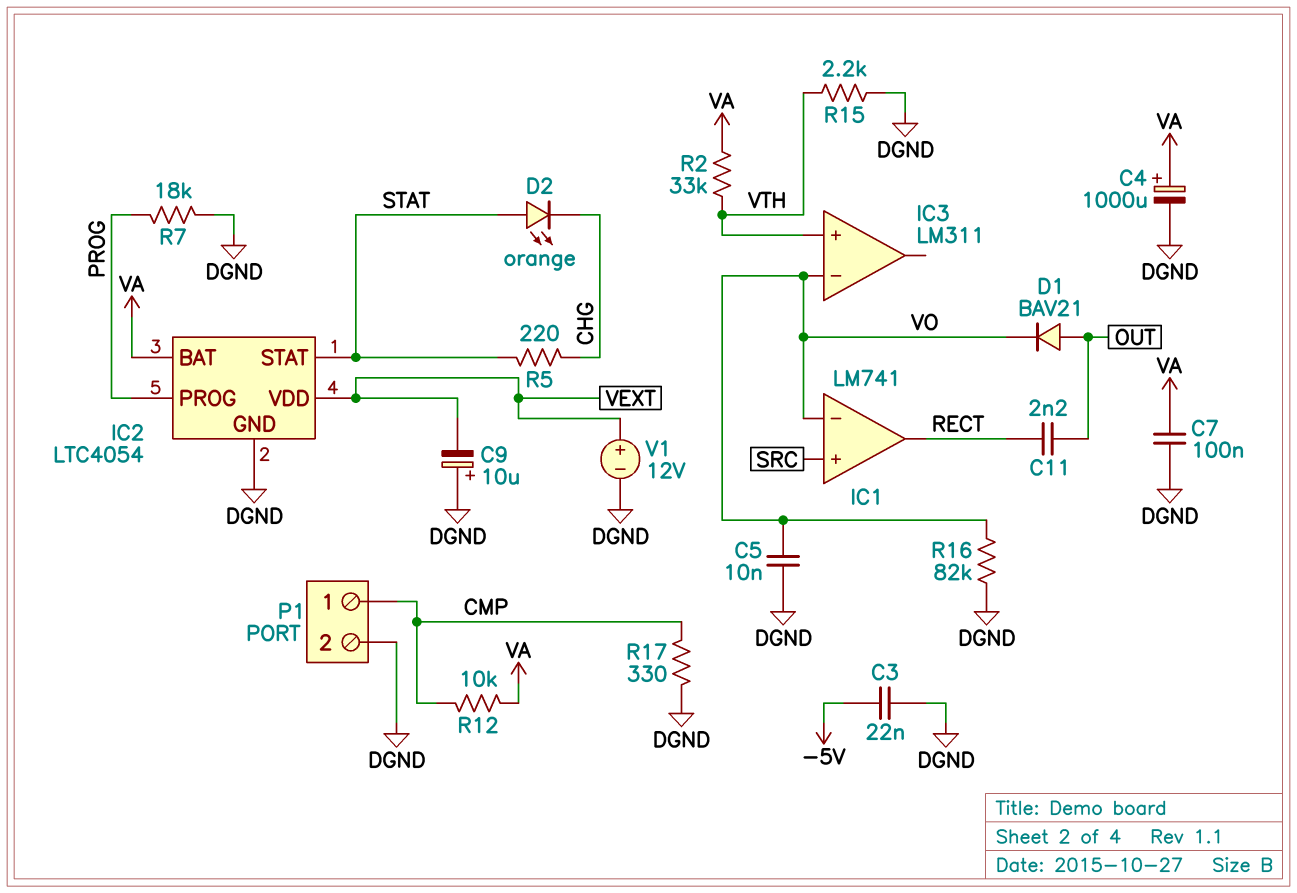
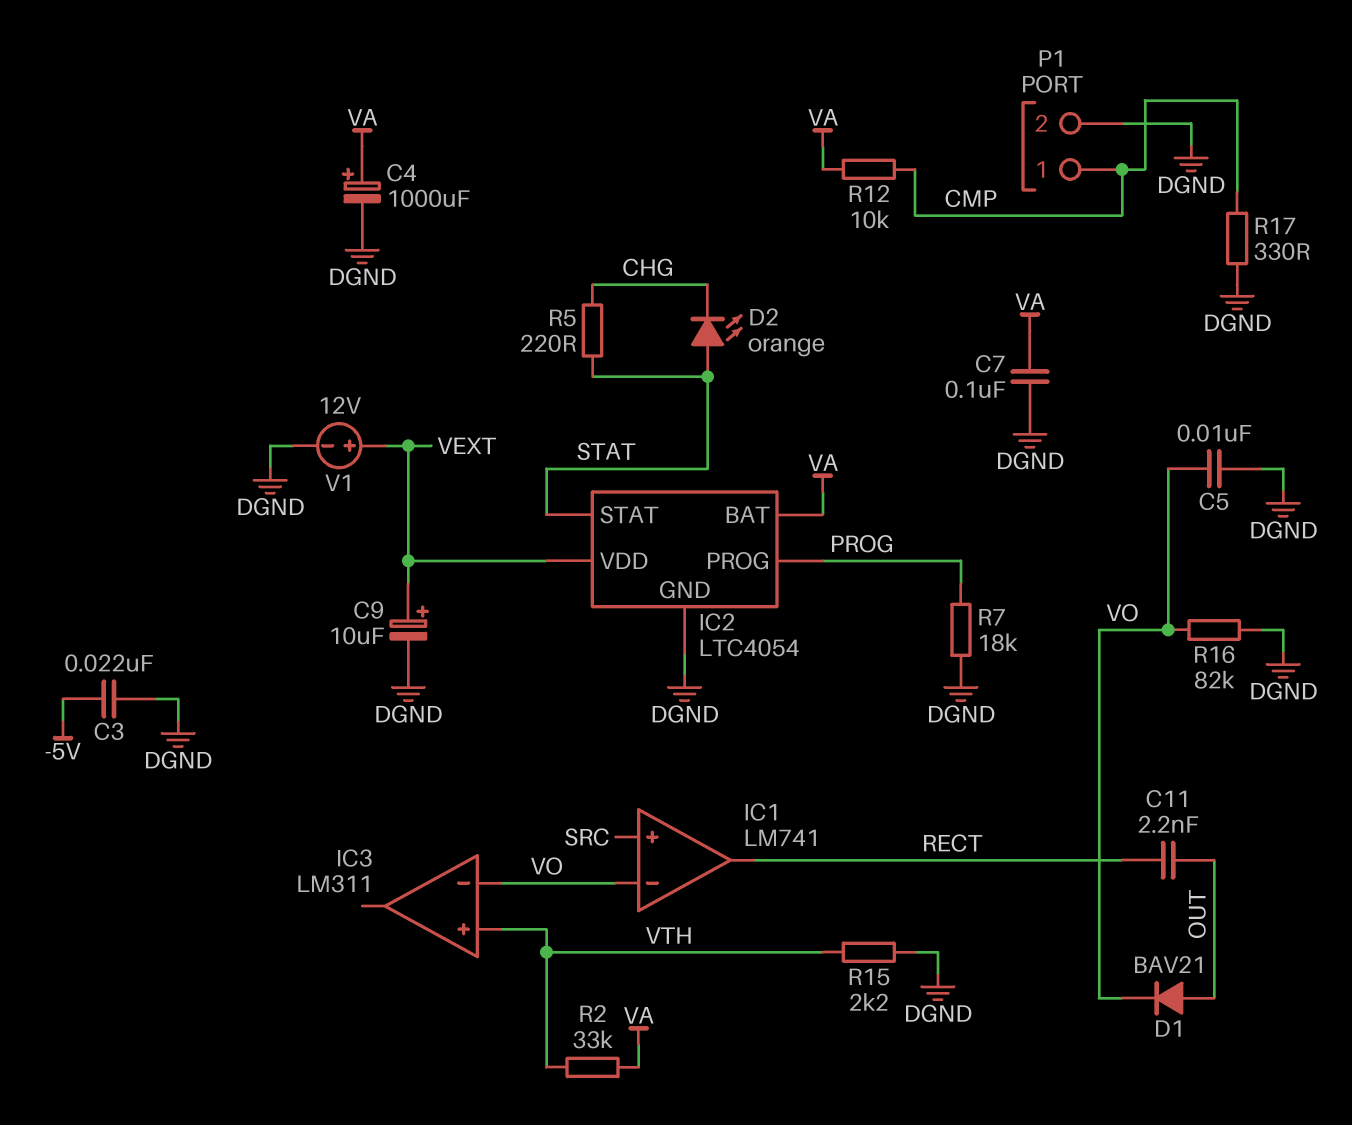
C9: 10uF (plus DGND, minus VEXT) -> 10uF (plus VEXT, minus DGND)

